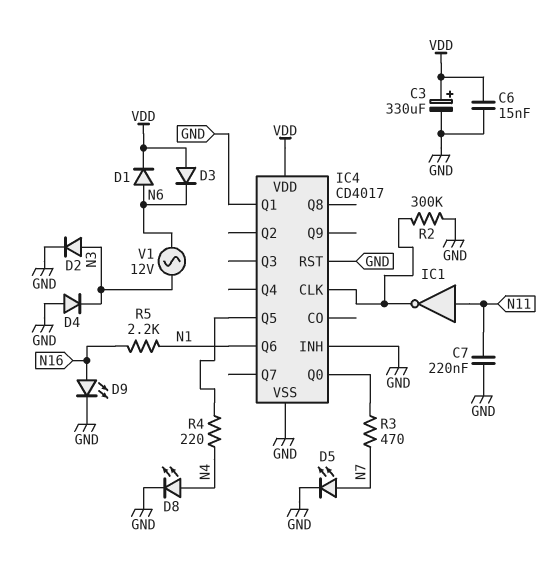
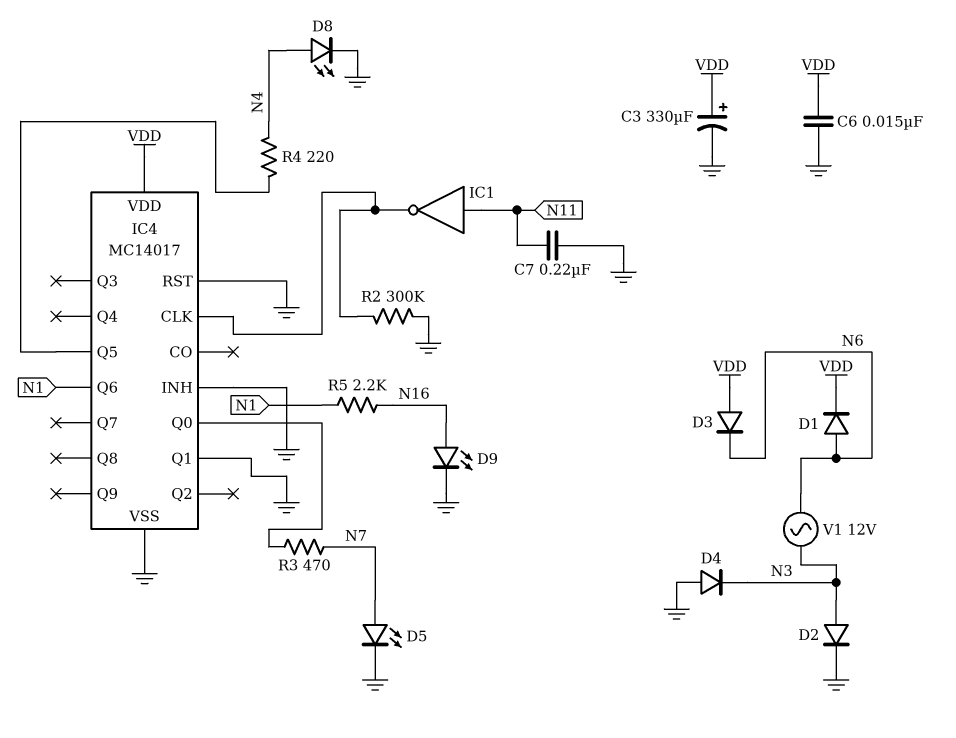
IC4: CD4017 -> MC14017

